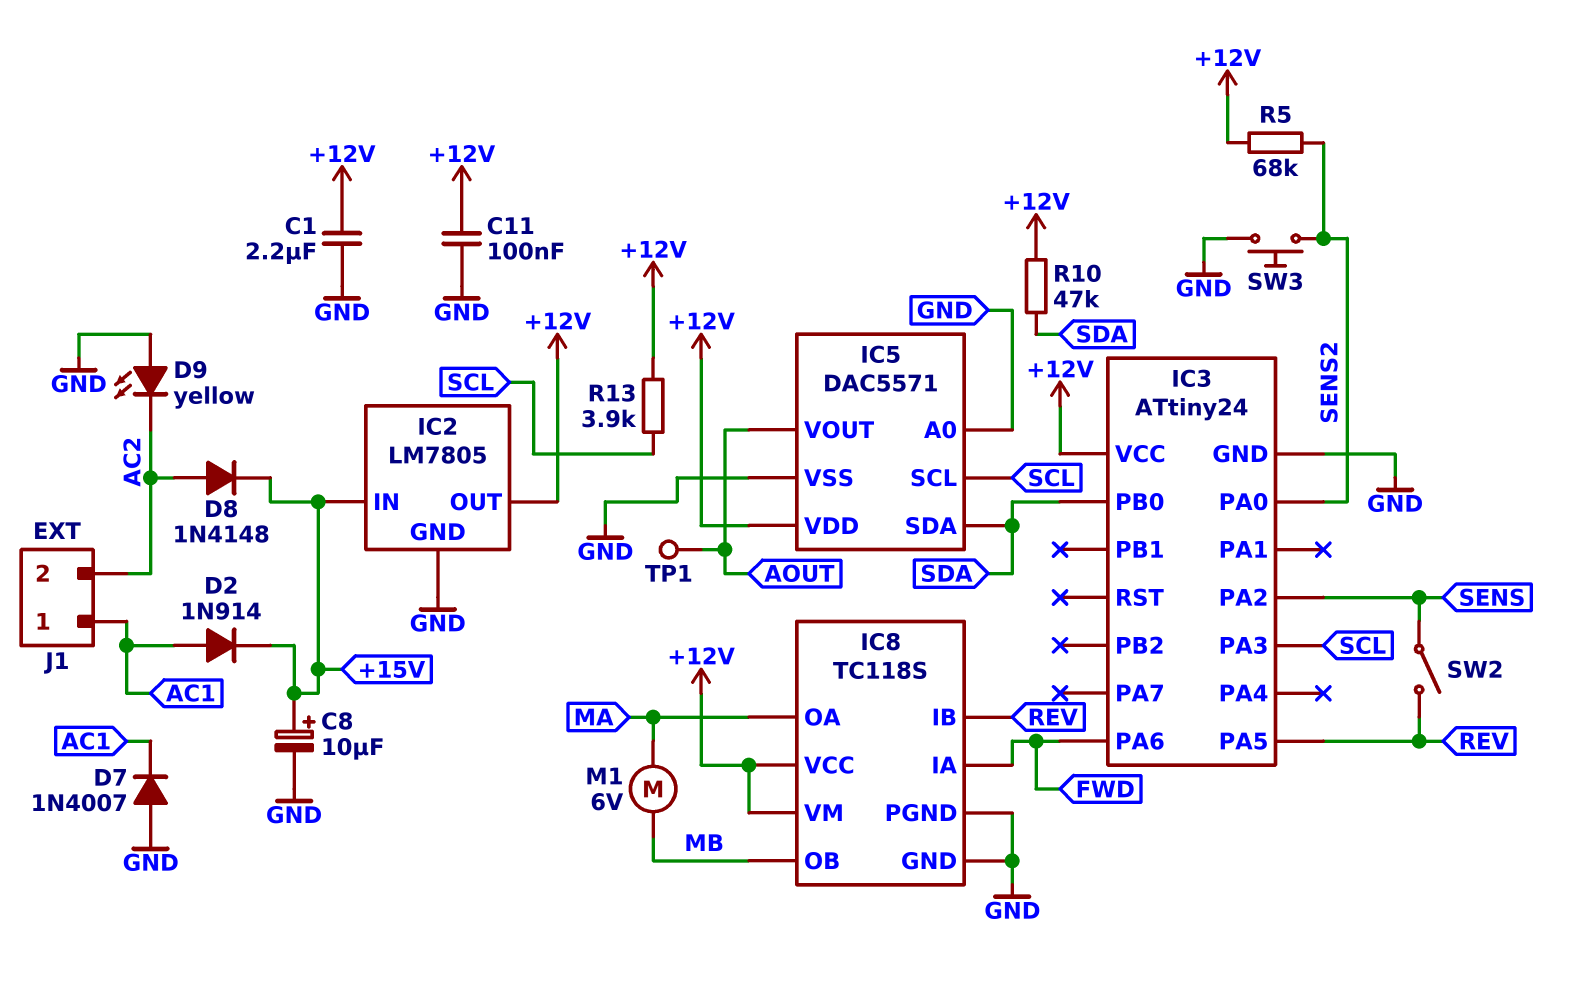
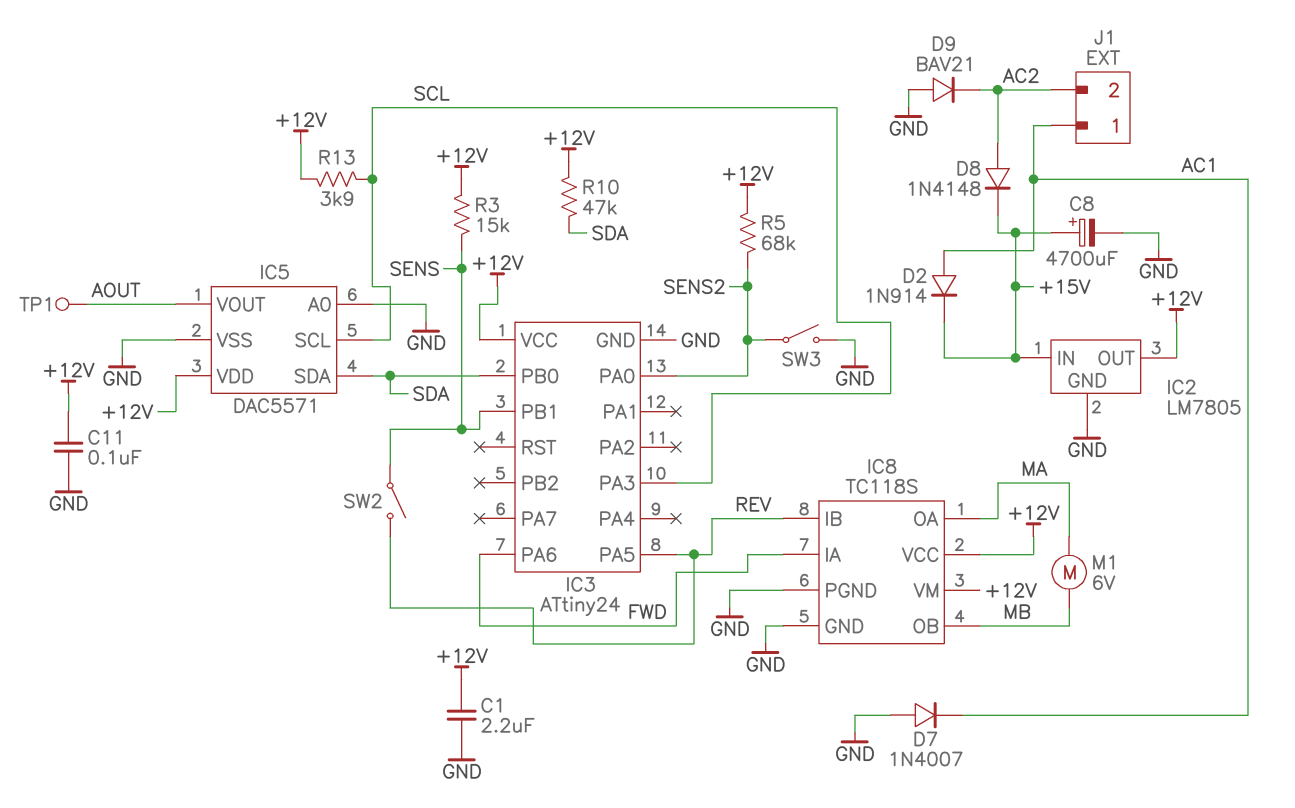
C8: 10uF (plus +15V, minus GND) -> 4700uF (plus +15V, minus GND)
D9: LED yellow (A GND, K AC2) -> diode BAV21 (A GND, K AC2)
IC3 pin PA2: SENS -> none
IC3 pin PB1: none -> SENS
R3: none -> 15k (+12V, SENS)
SW3: button (GND, SENS2) -> switch (GND, SENS2)

